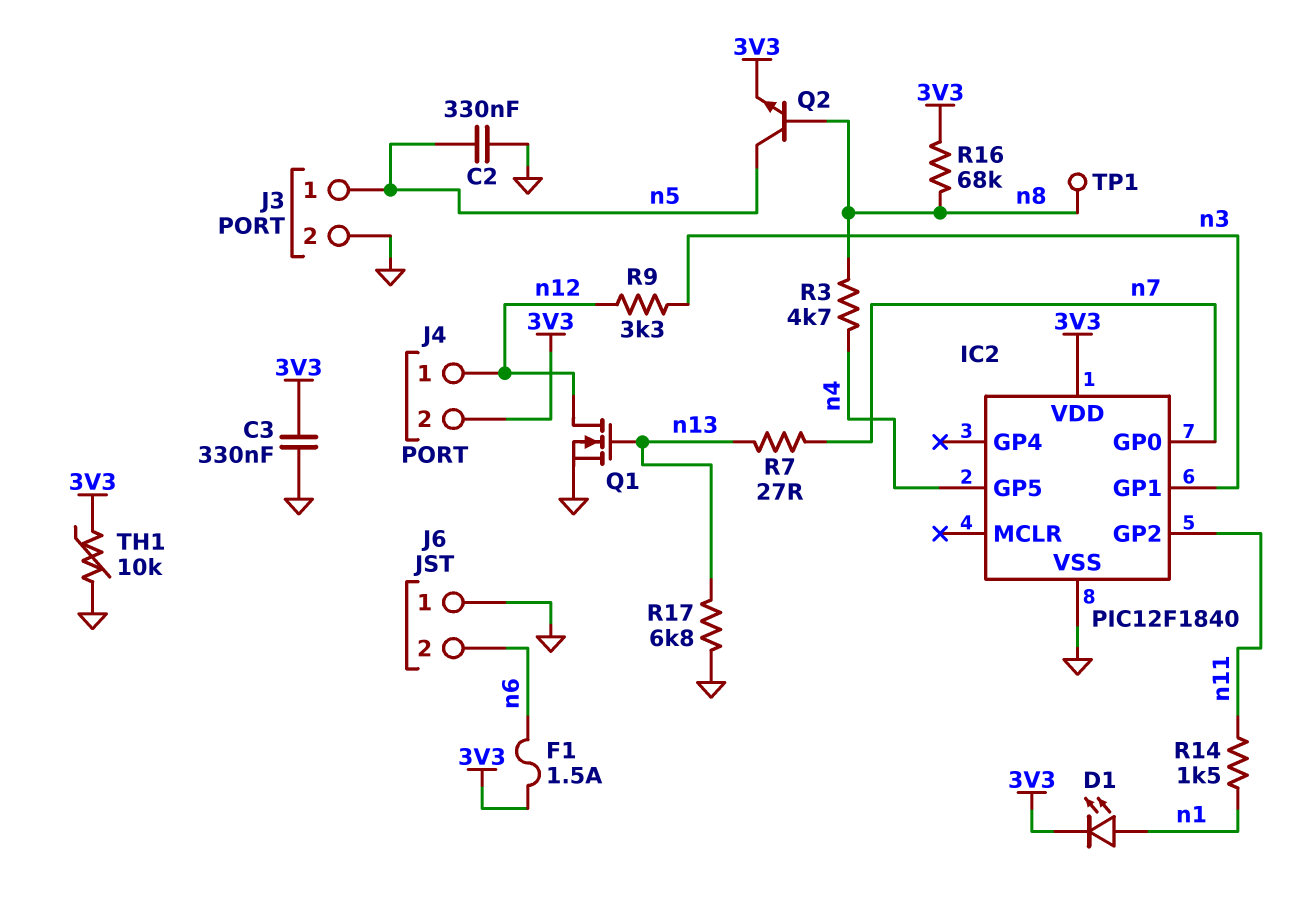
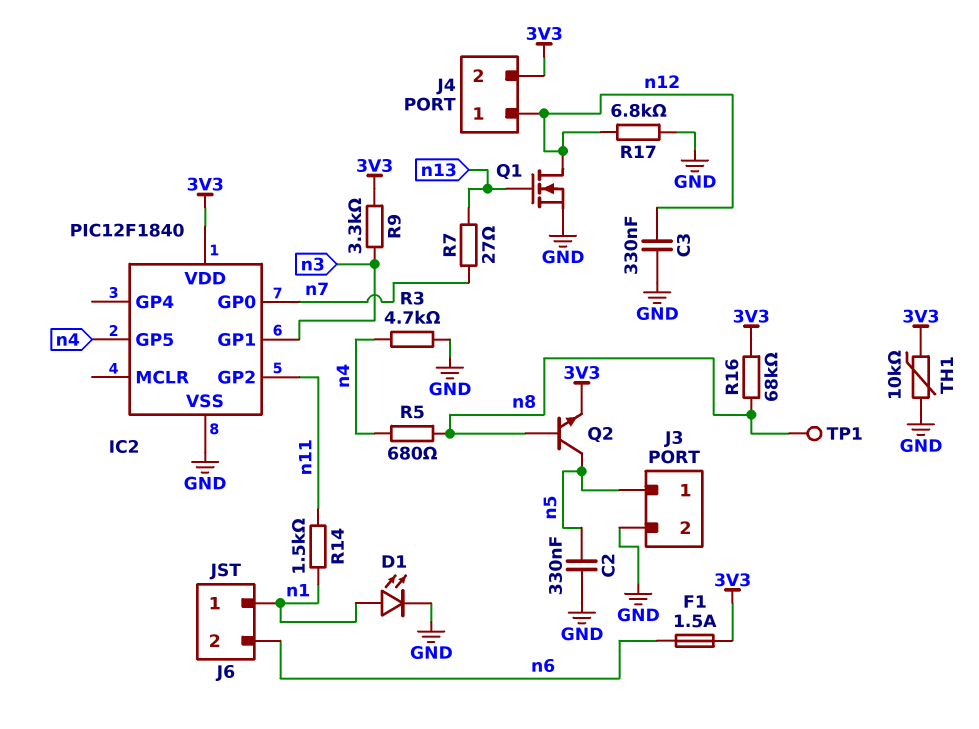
C3: 330nF (3V3, GND) -> 330nF (GND, n12)
D1: LED (A n1, K 3V3) -> LED (A n1, K GND)
J6 pin 1: GND -> n1
R3: 4.7k (n4, n8) -> 4.7k (GND, n4)
R5: none -> 680 (n4, n8)
R9: 3.3k (n3, n12) -> 3.3k (3V3, n3)
R17: 6.8k (GND, n13) -> 6.8k (GND, n12)

